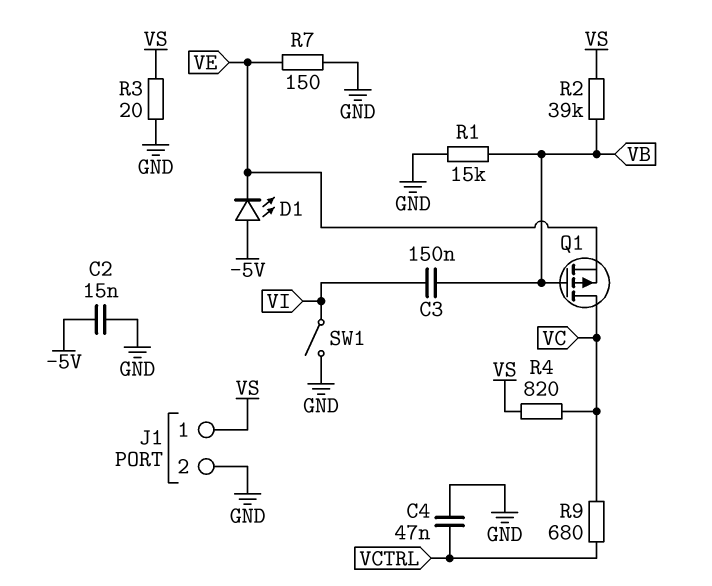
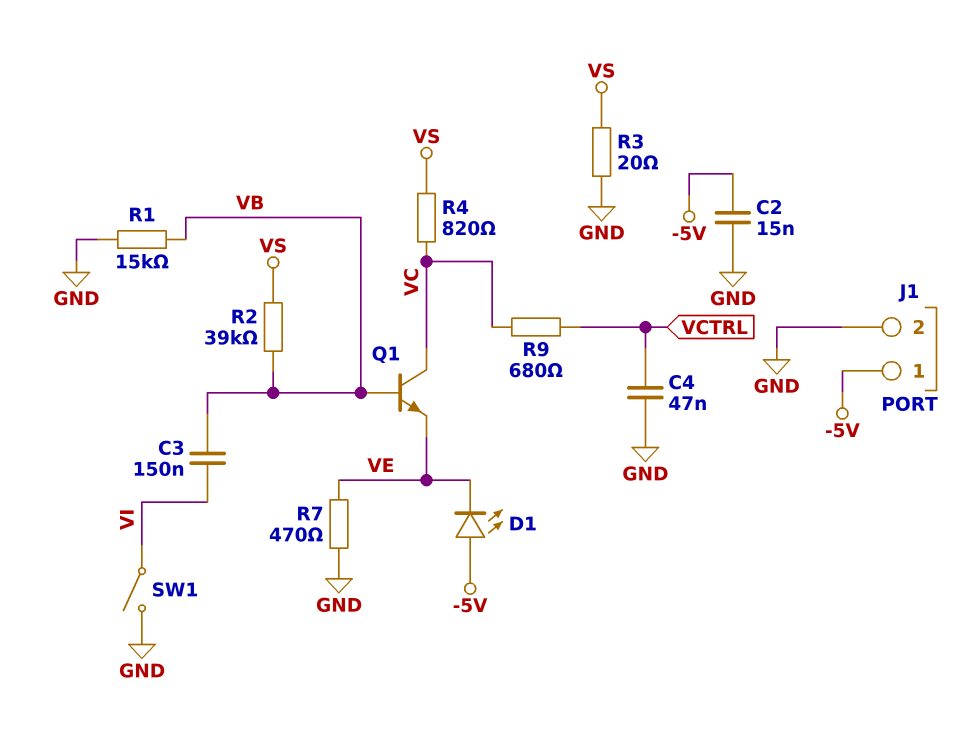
J1 pin 1: VS -> -5V
Q1: PMOS (G VB, D VC, S VE) -> NPN (B VB, C VC, E VE)
R7: 150 (GND, VE) -> 470 (GND, VE)

